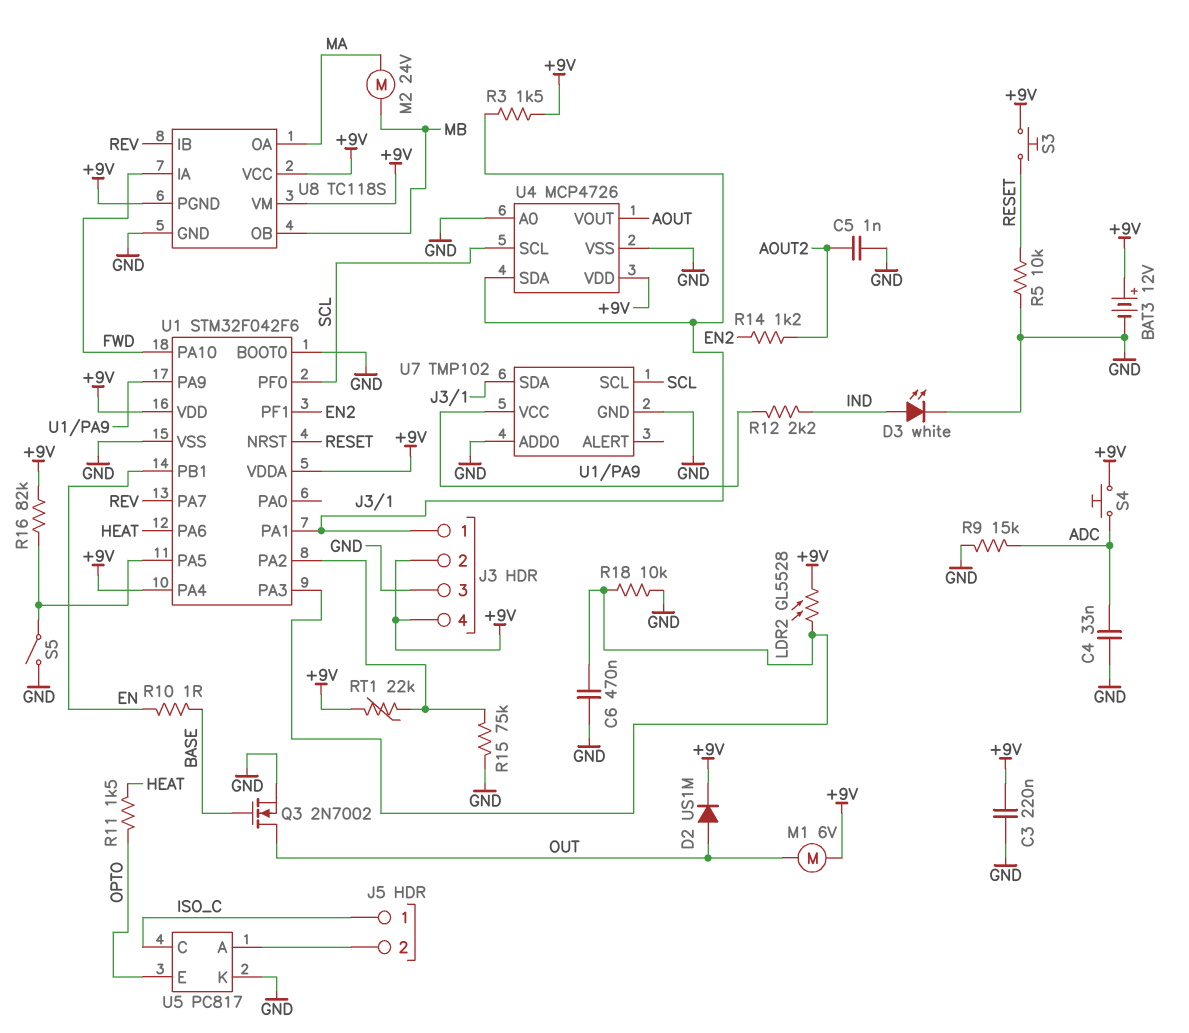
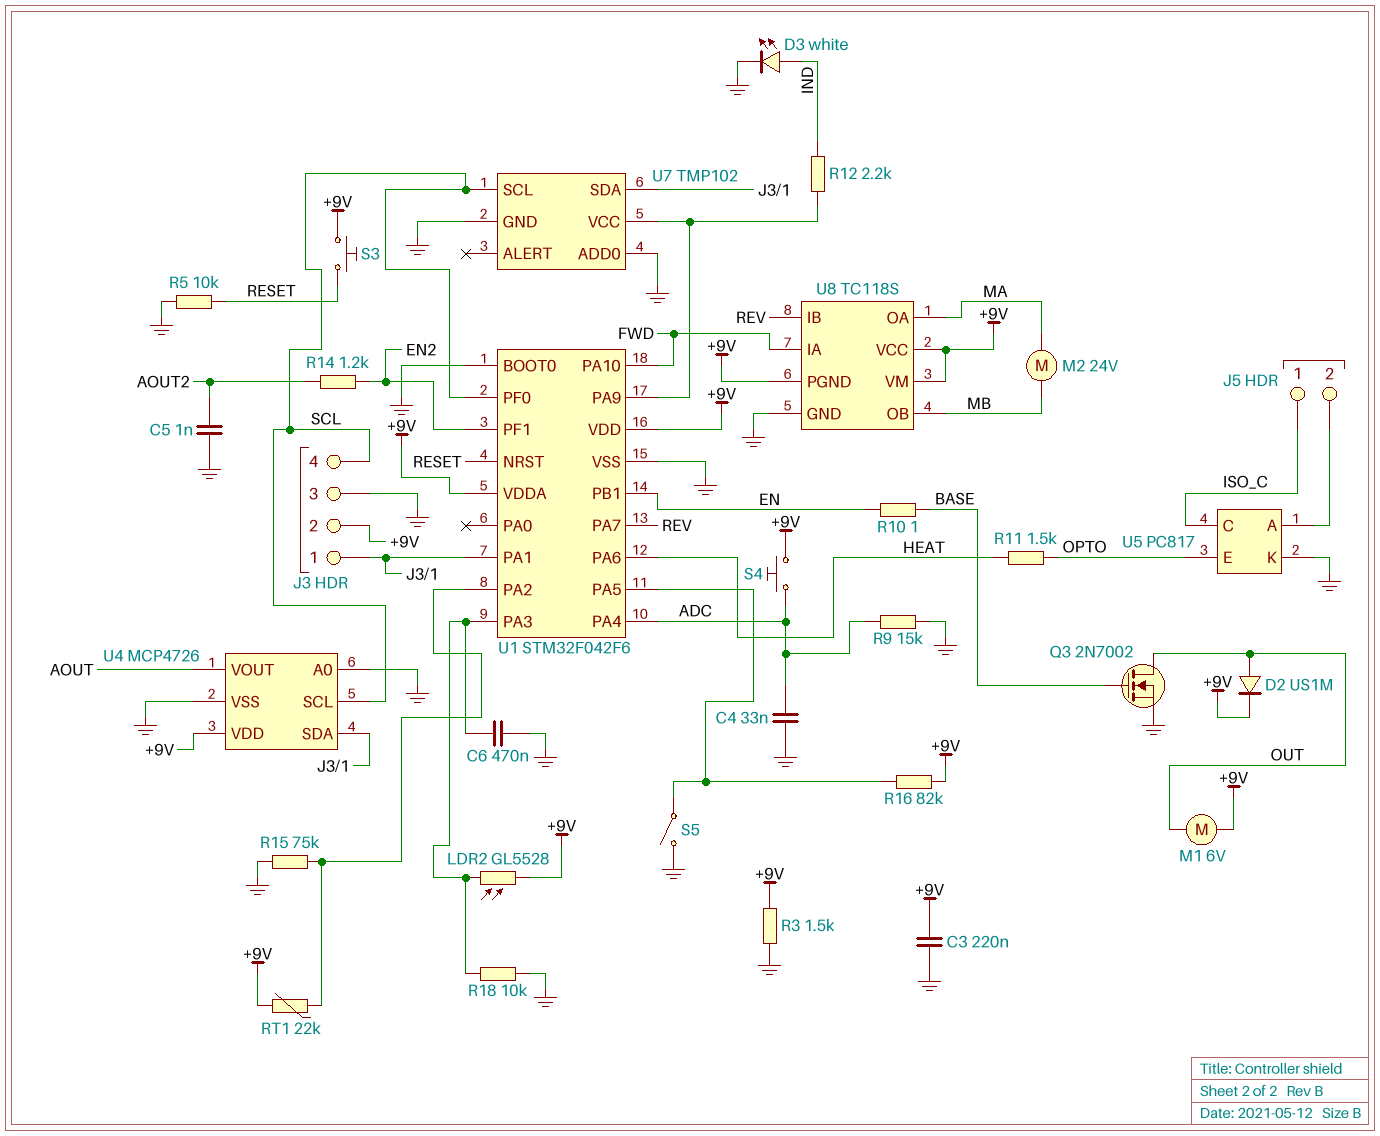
BAT3: 12V (plus +9V, minus GND) -> none
J3 pin 4: +9V -> SCL
R3: 1.5k (+9V, J3/1) -> 1.5k (+9V, GND)
U1 pin PA4: +9V -> ADC

